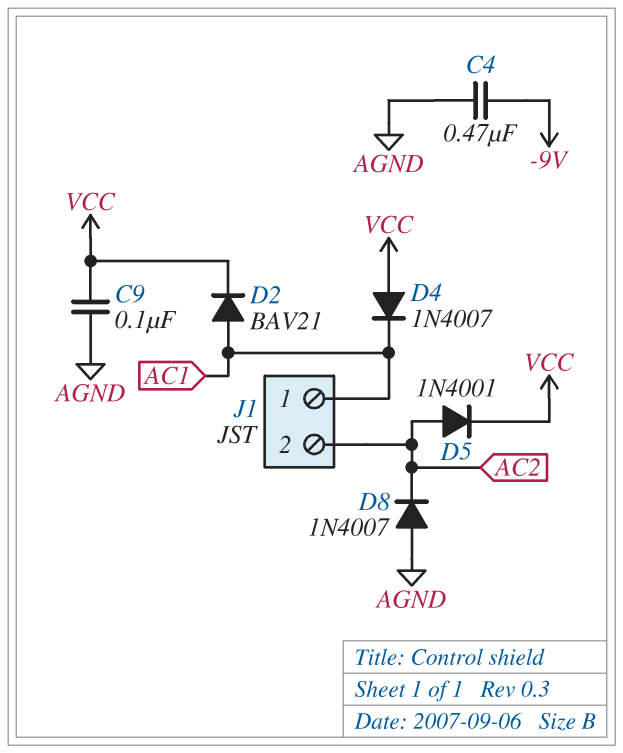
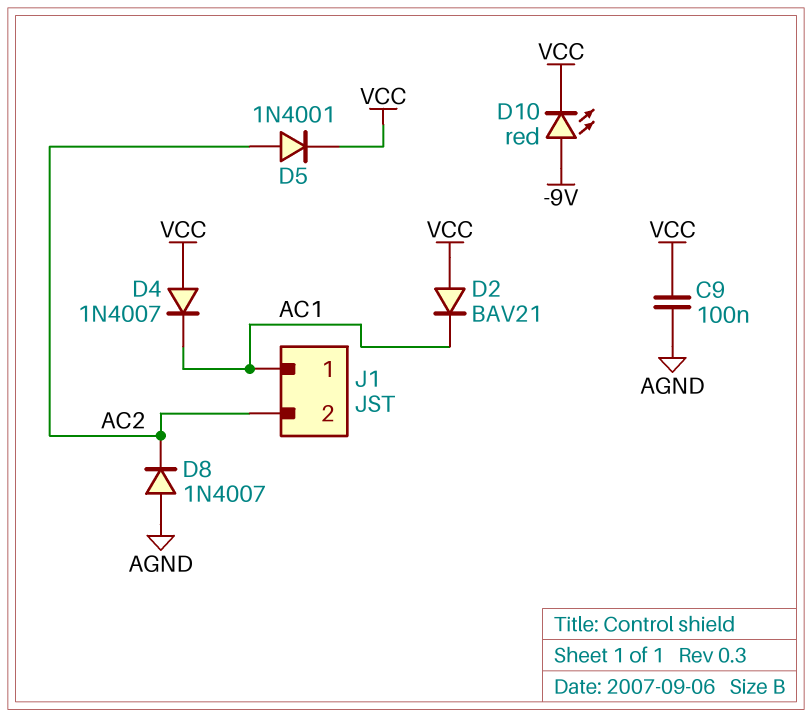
C4: 470nF (-9V, AGND) -> none
D2: diode BAV21 (A AC1, K VCC) -> diode BAV21 (A VCC, K AC1)
D10: none -> LED red (A -9V, K VCC)

